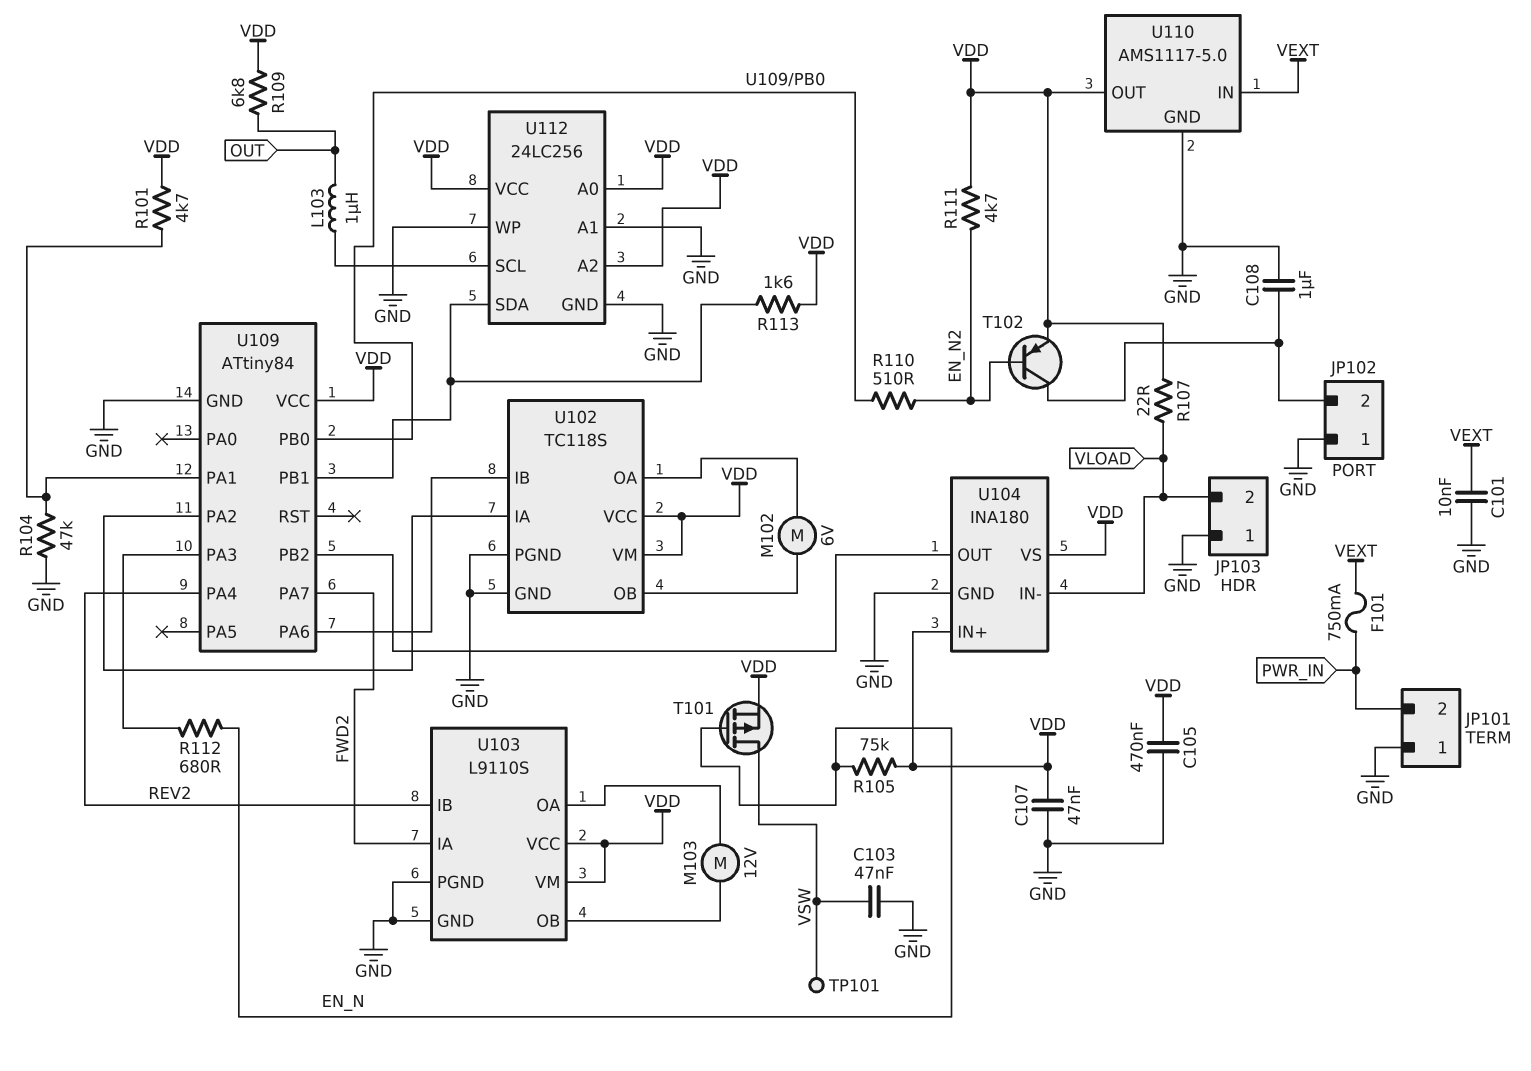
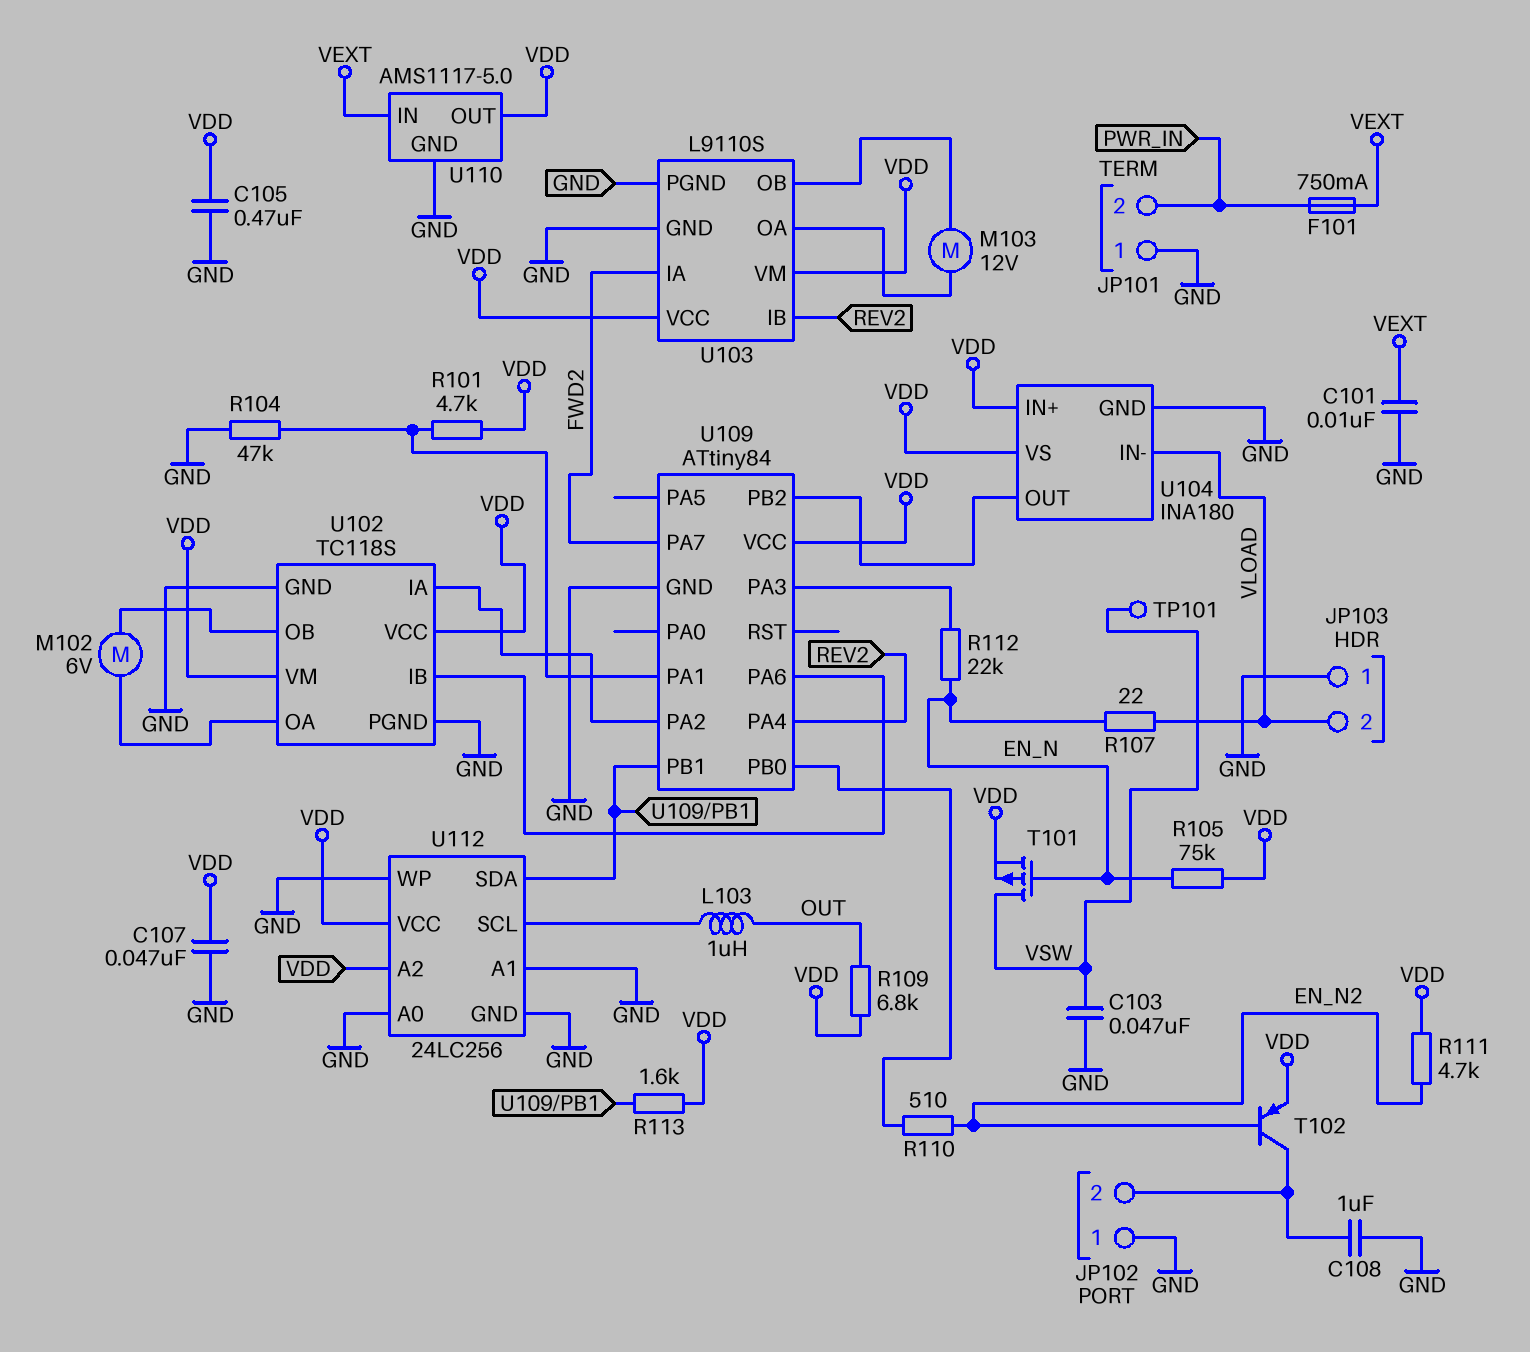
R107: 22 (VDD, VLOAD) -> 22 (EN_N, VLOAD)
R112: 680 (EN_N, U109/PA3) -> 22k (EN_N, U109/PA3)
U112 pin A0: VDD -> GND

